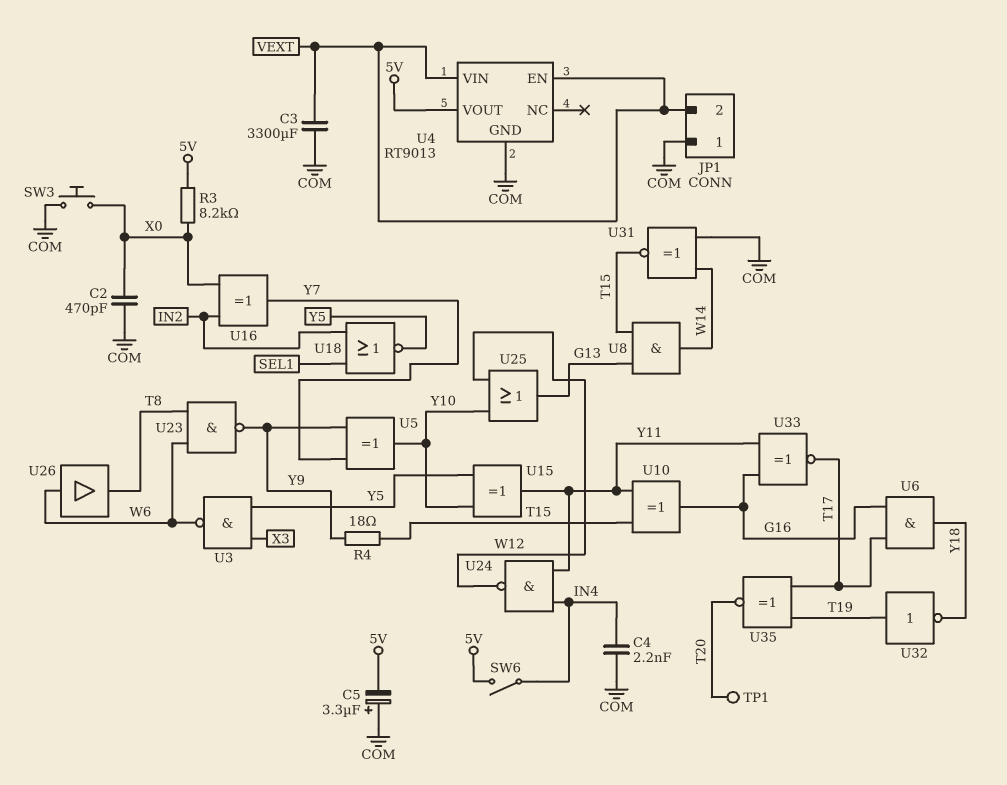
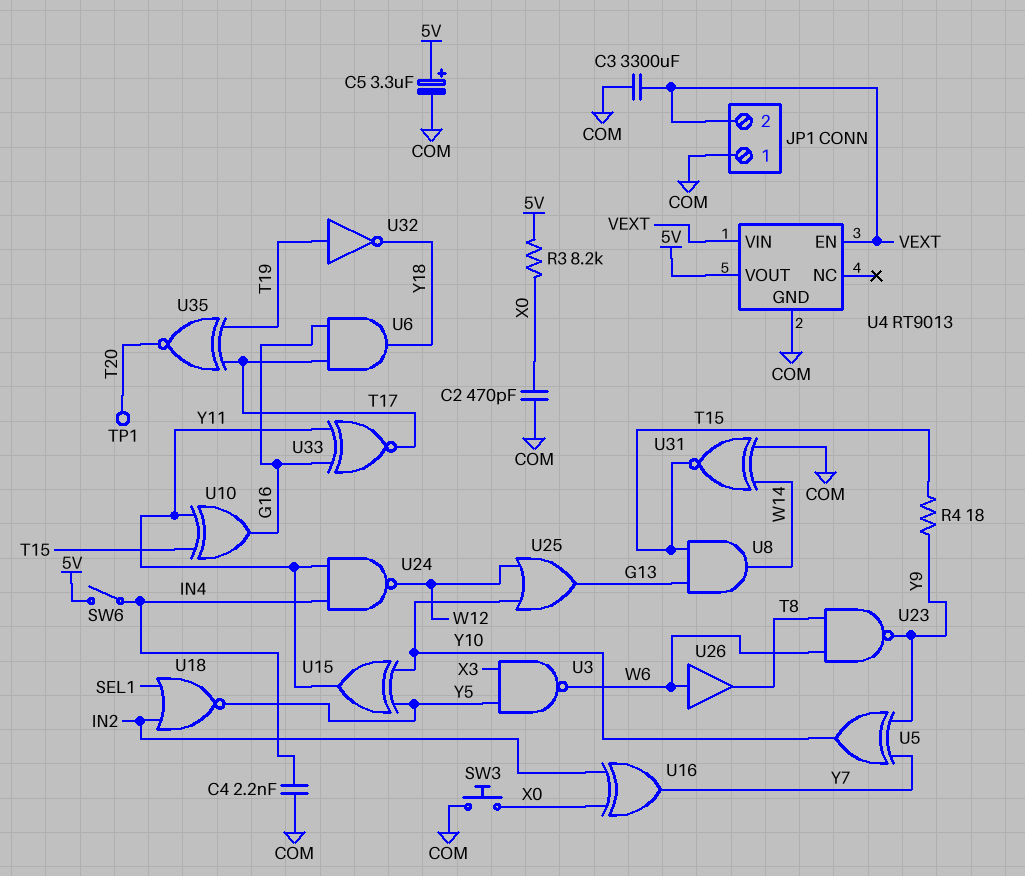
C5: 3.3uF (plus COM, minus 5V) -> 3.3uF (plus 5V, minus COM)

